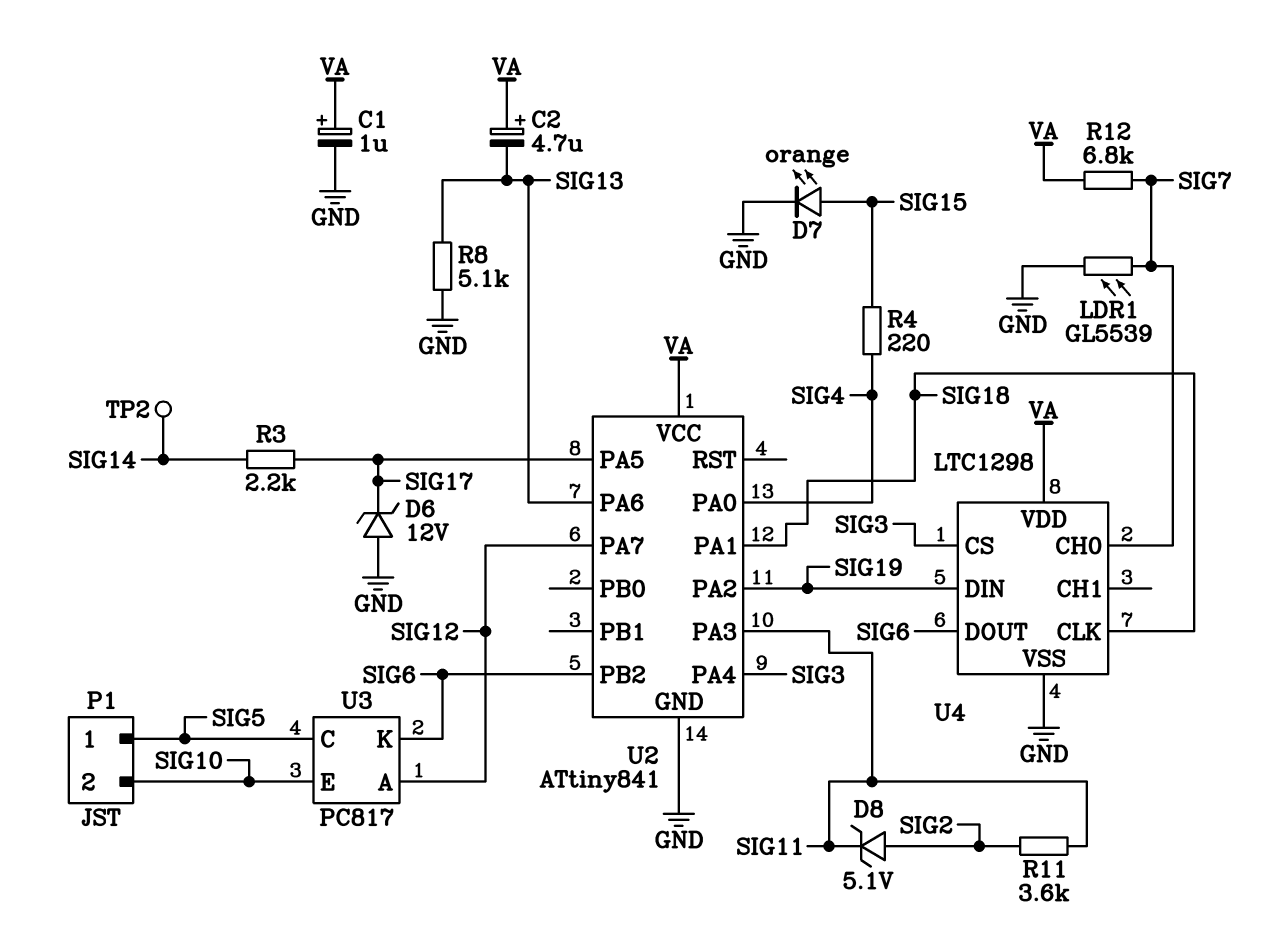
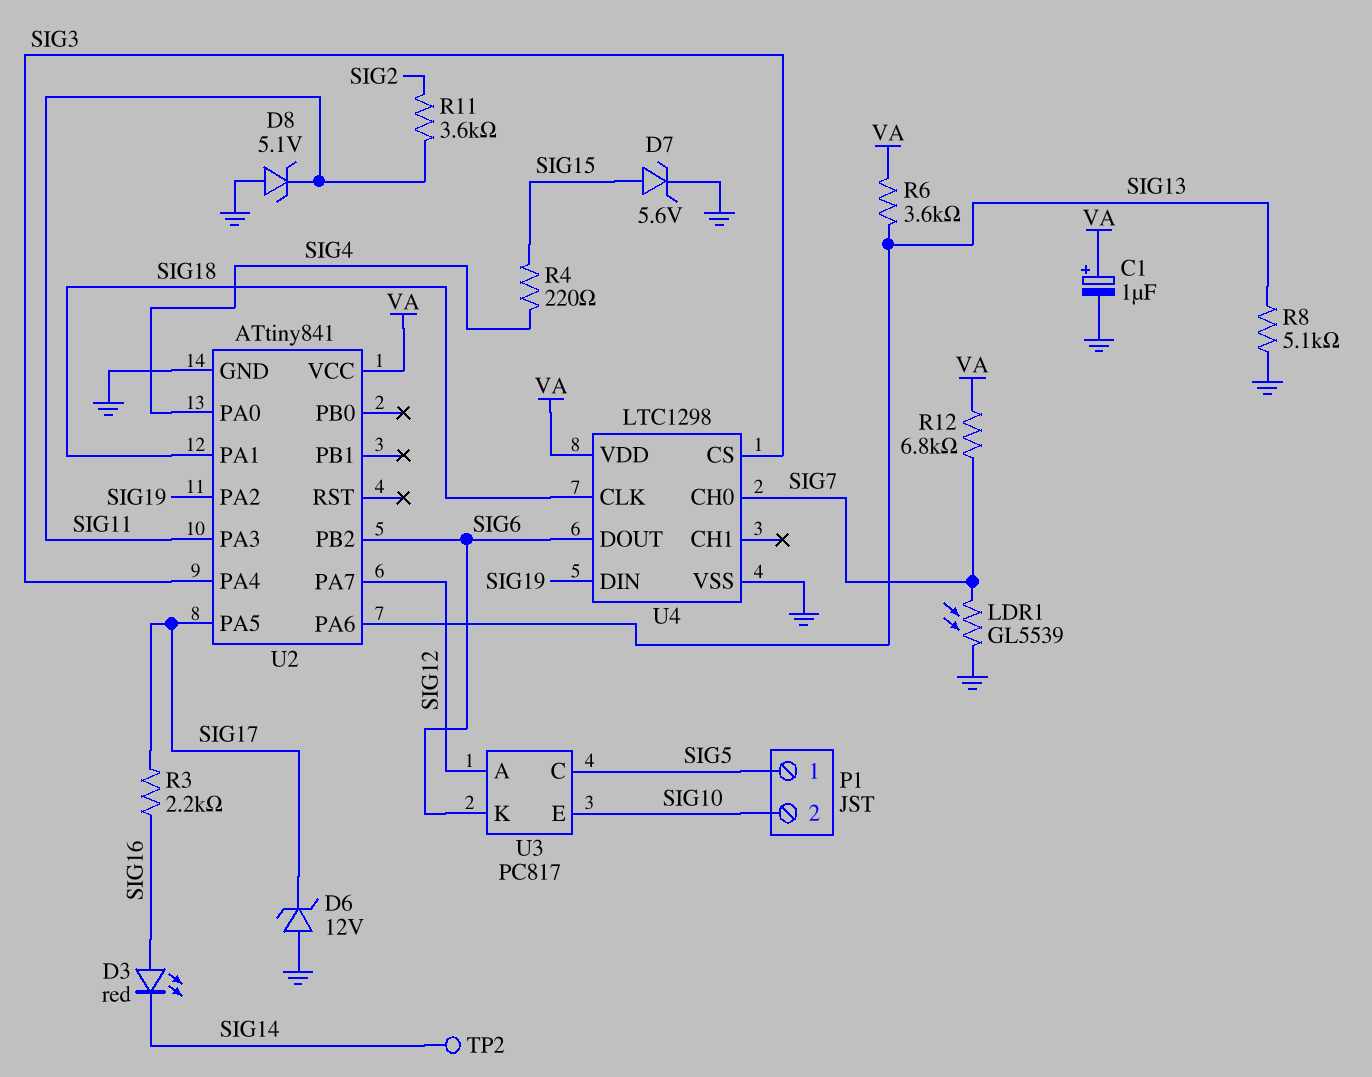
C2: 4.7uF (plus VA, minus SIG13) -> none
D3: none -> LED red (A SIG16, K SIG14)
D7: LED orange (A SIG15, K GND) -> zener 5.6V (A SIG15, K GND)
D8: zener 5.1V (A SIG2, K SIG11) -> zener 5.1V (A GND, K SIG11)
R3: 2.2k (SIG14, SIG17) -> 2.2k (SIG16, SIG17)
R6: none -> 3.6k (SIG13, VA)

